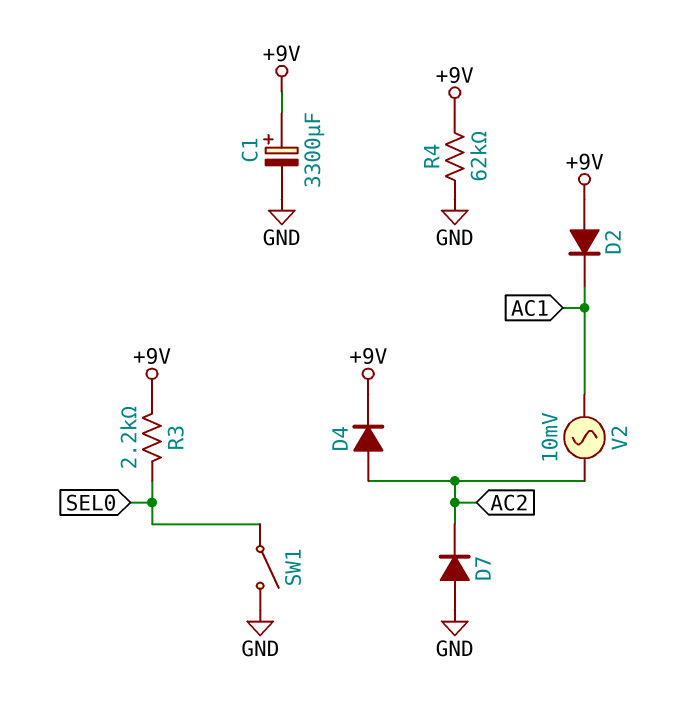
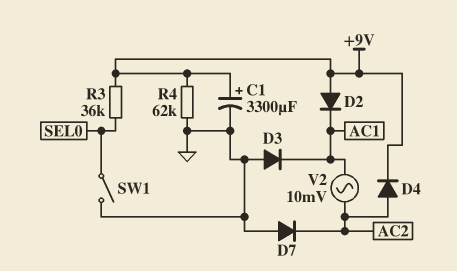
D3: none -> diode (A GND, K AC1)
R3: 2.2k (+9V, SEL0) -> 36k (+9V, SEL0)

